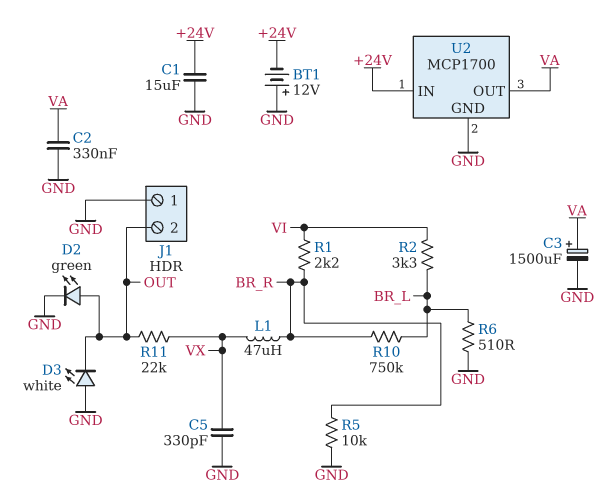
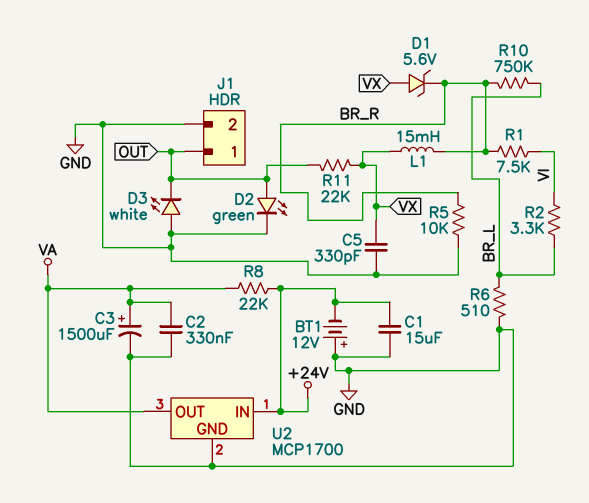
D1: none -> zener 5.6V (A VX, K BR_R)
J1 pin 1: GND -> OUT
J1 pin 2: OUT -> GND
L1: 47uH (BR_R, VX) -> 15mH (BR_R, VX)
R1: 2.2k (BR_R, VI) -> 7.5k (BR_R, VI)
R8: none -> 22k (+24V, VA)

